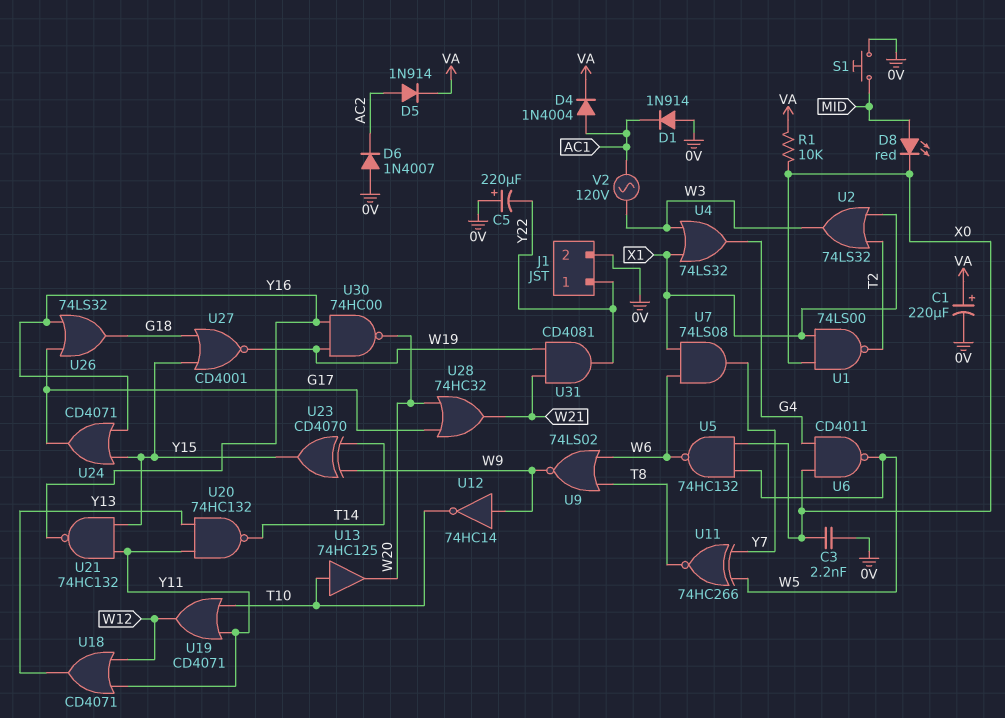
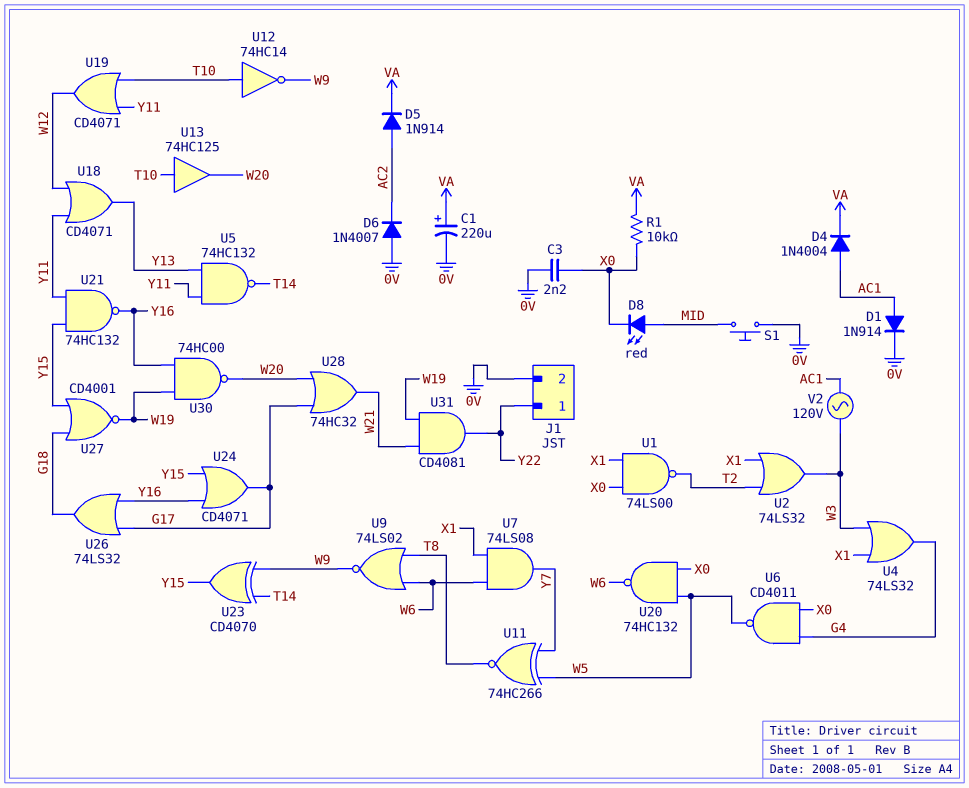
C5: 220uF (plus 0V, minus Y22) -> none
D1: diode 1N914 (A 0V, K AC1) -> diode 1N914 (A AC1, K 0V)
U5: NAND 74HC132 (in W5, in X0, out W6) -> NAND 74HC132 (in Y11, in Y13, out T14)
U12: NOT 74HC14 (in W9, out T10) -> NOT 74HC14 (in T10, out W9)
U20: NAND 74HC132 (in Y11, in Y13, out T14) -> NAND 74HC132 (in W5, in X0, out W6)

